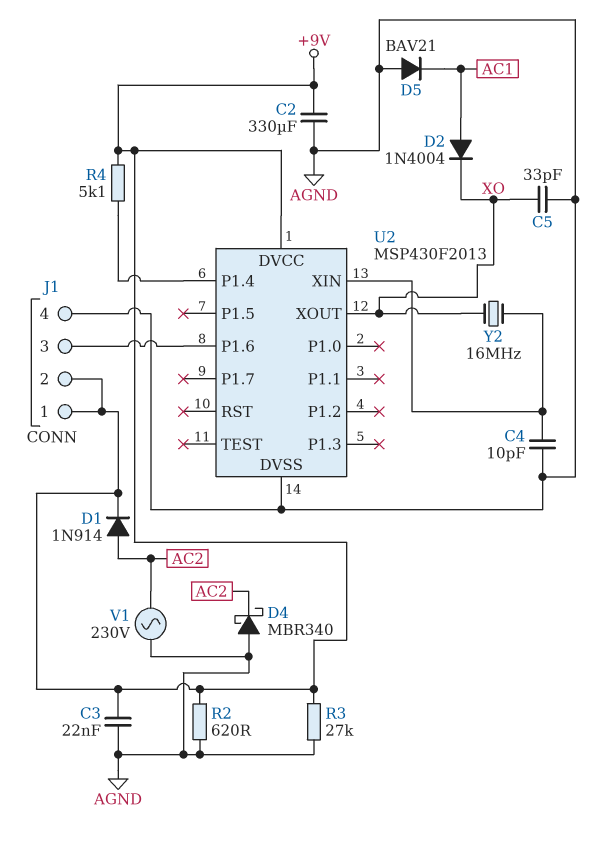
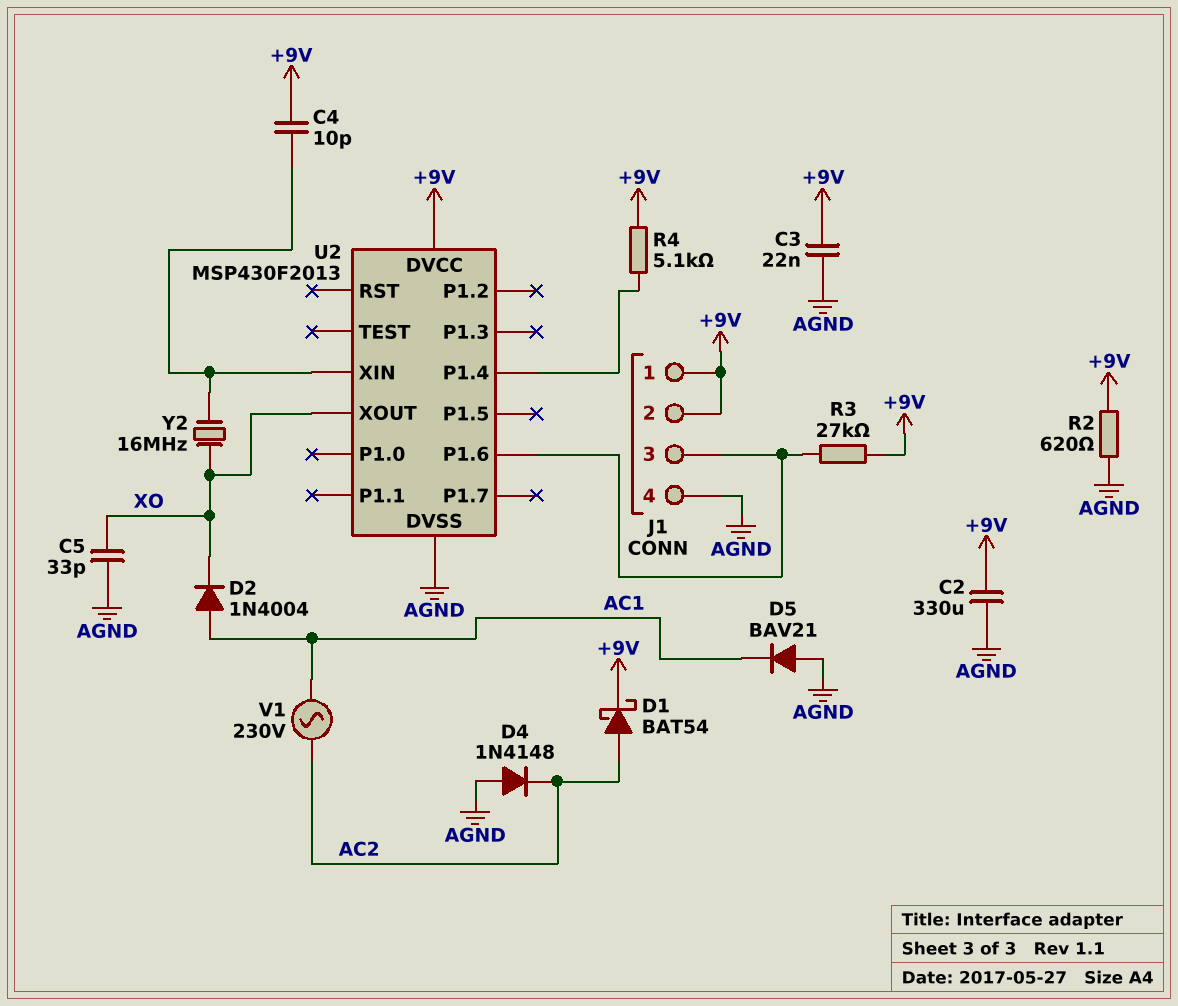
C4: 10pF (AGND, U2/XIN) -> 10pF (+9V, U2/XIN)
D1: diode 1N914 (A AC2, K +9V) -> schottky BAT54 (A AC2, K +9V)
D4: schottky MBR340 (A AGND, K AC2) -> diode 1N4148 (A AGND, K AC2)
R3: 27k (+9V, AGND) -> 27k (+9V, J1/3)
V1: AC 230V (AC2, AGND) -> AC 230V (AC1, AC2)

